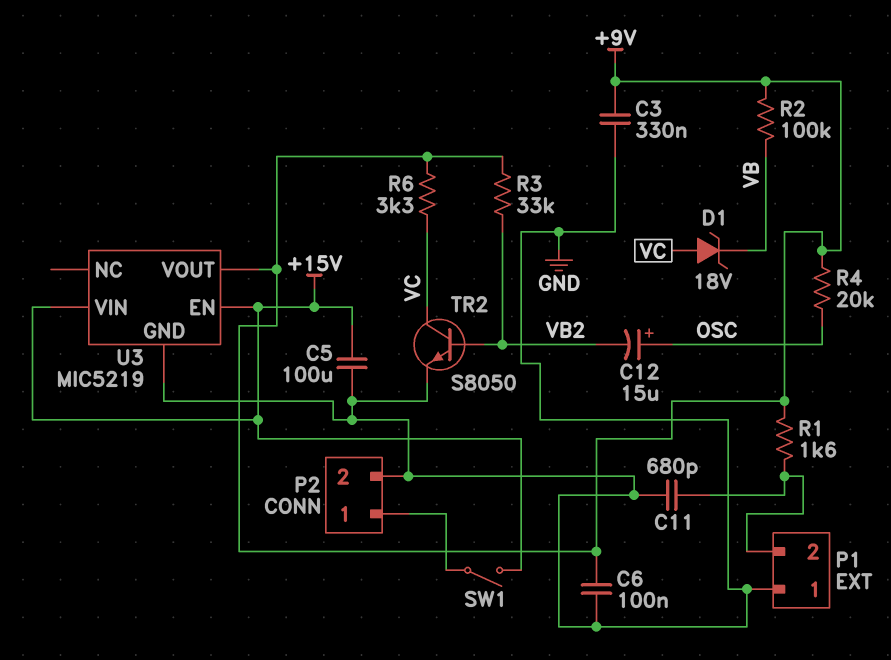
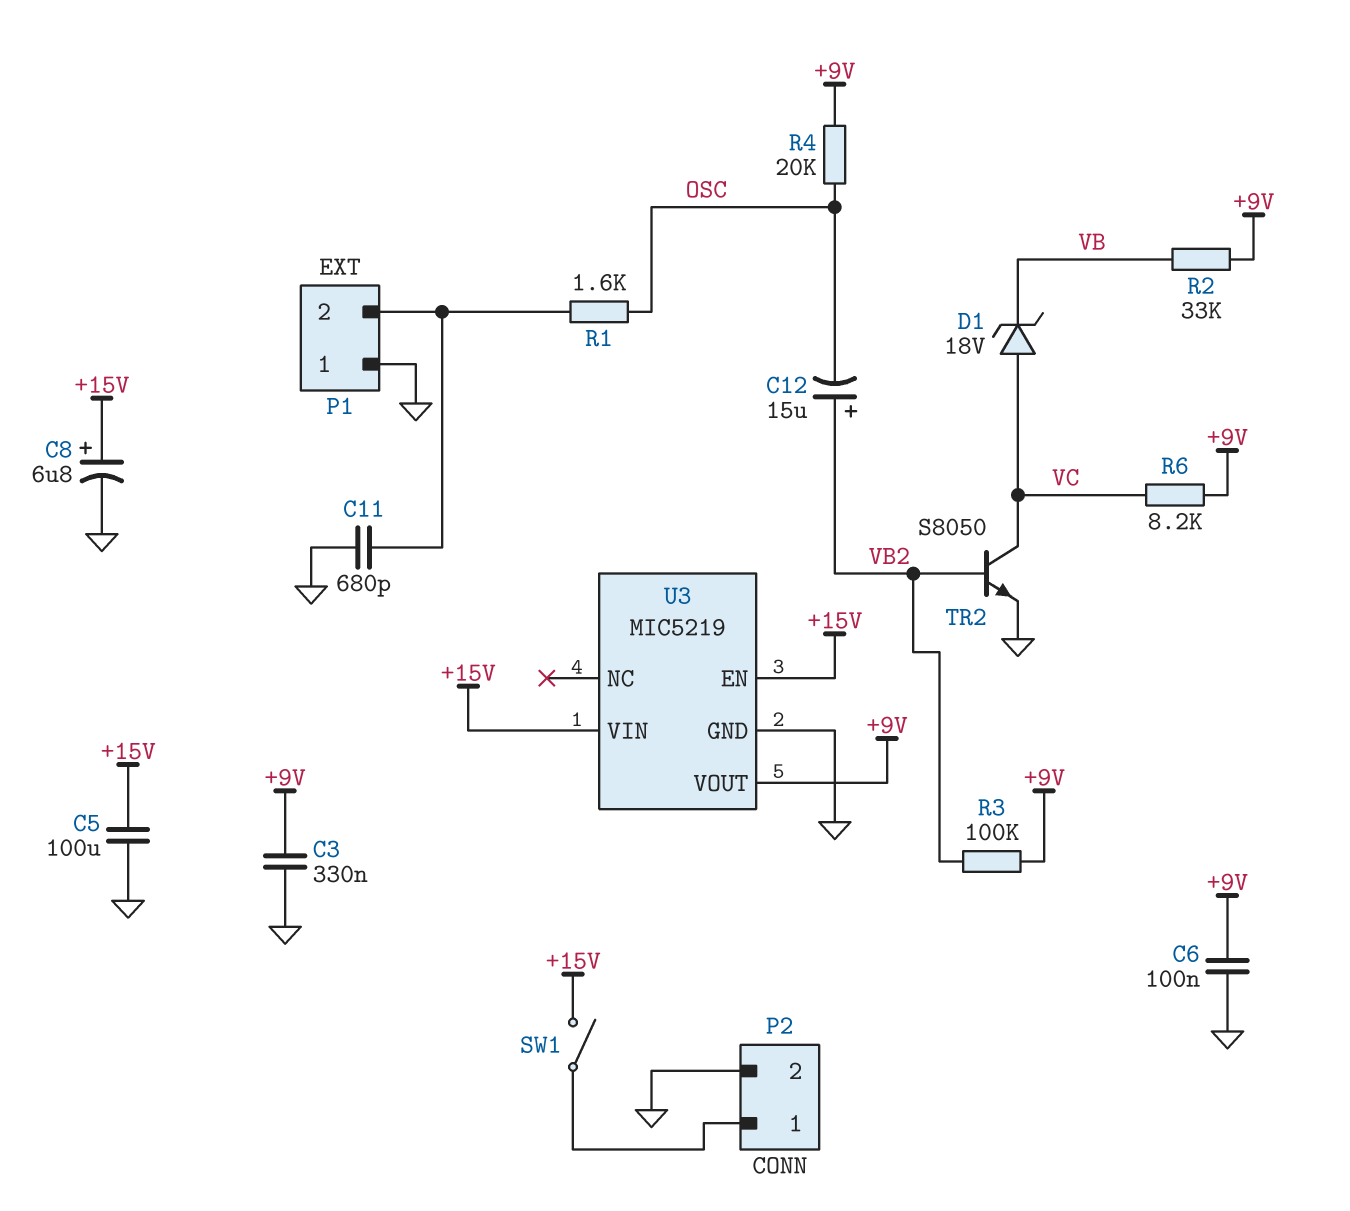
C8: none -> 6.8uF (plus +15V, minus GND)
C12: 15uF (plus OSC, minus VB2) -> 15uF (plus VB2, minus OSC)
R1: 1.6k (+9V, P1/2) -> 1.6k (OSC, P1/2)
R2: 100k (+9V, VB) -> 33k (+9V, VB)
R3: 33k (+9V, VB2) -> 100k (+9V, VB2)
R6: 3.3k (+9V, VC) -> 8.2k (+9V, VC)

